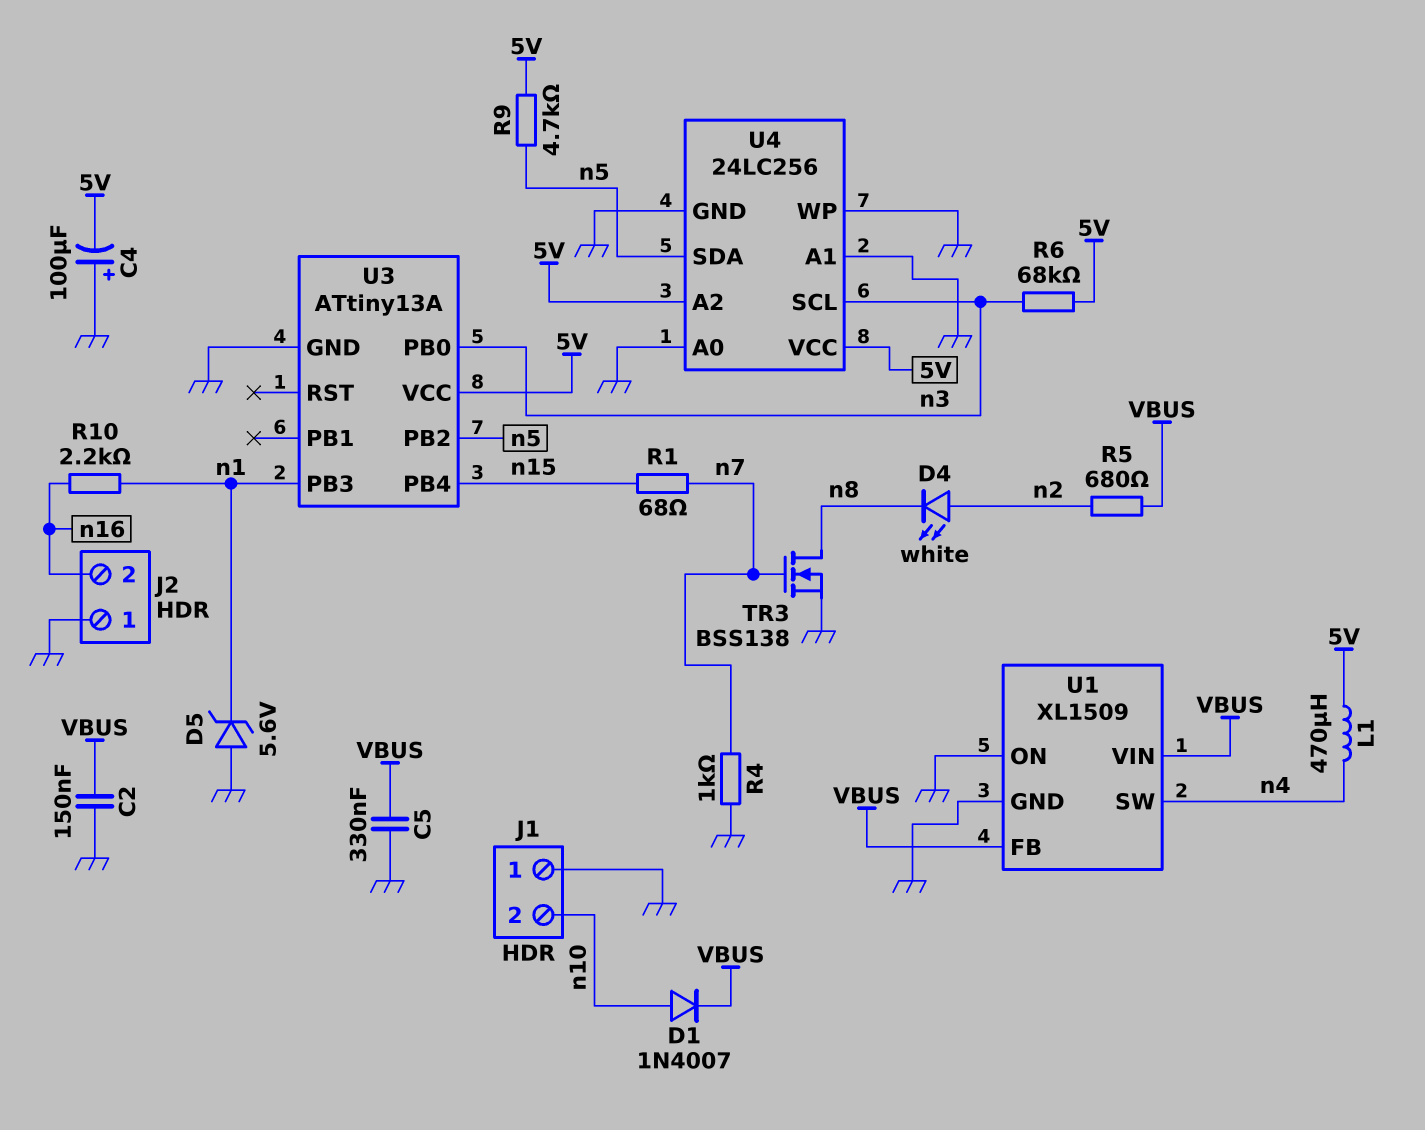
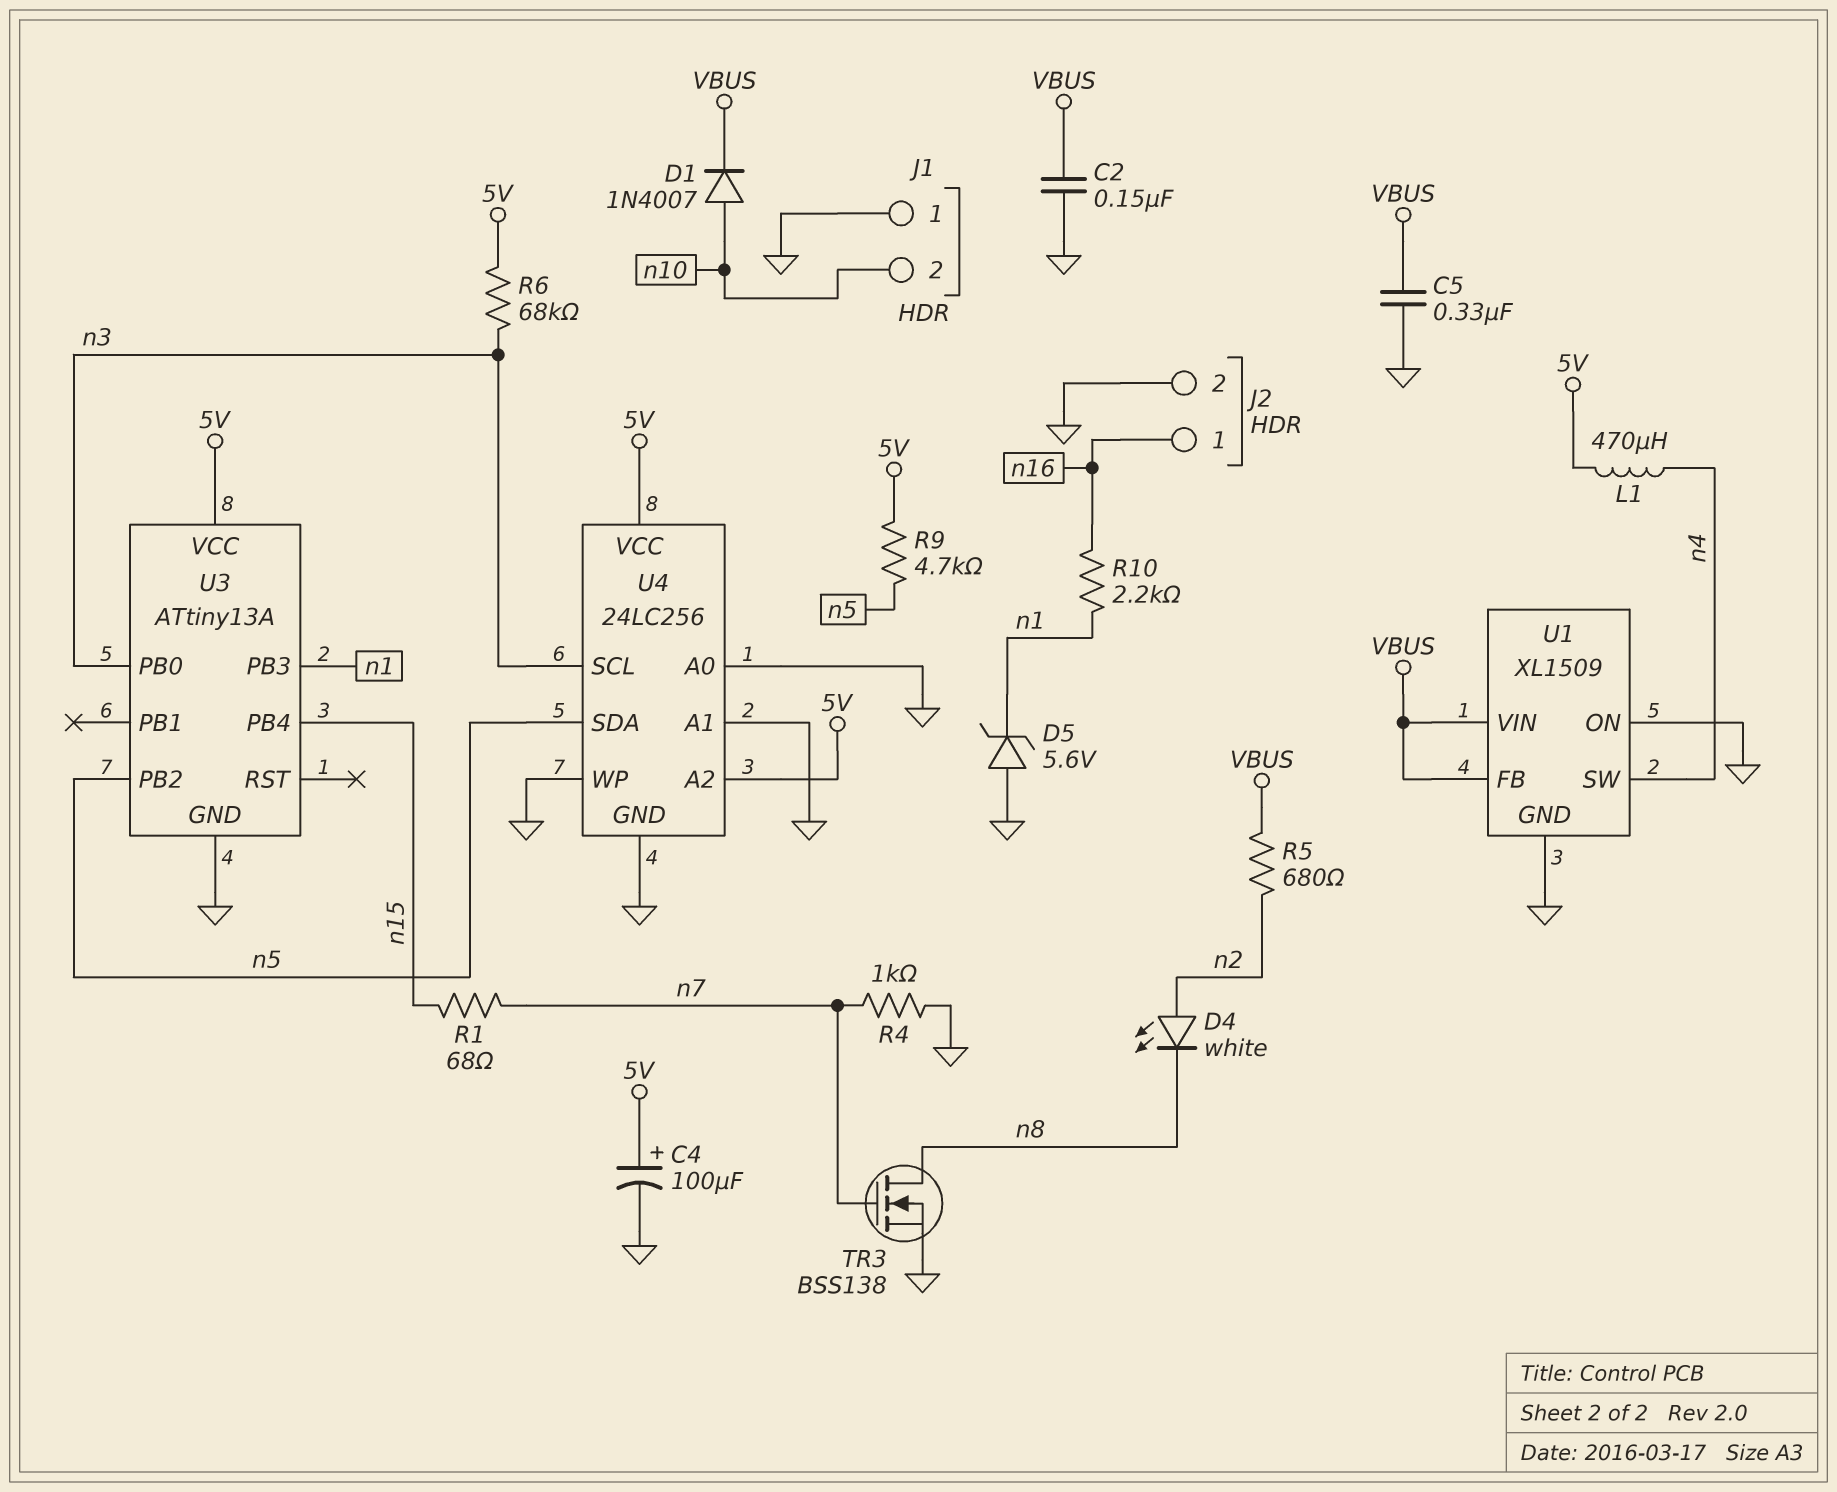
C4: 100uF (plus GND, minus 5V) -> 100uF (plus 5V, minus GND)
J2 pin 1: GND -> n16
J2 pin 2: n16 -> GND

